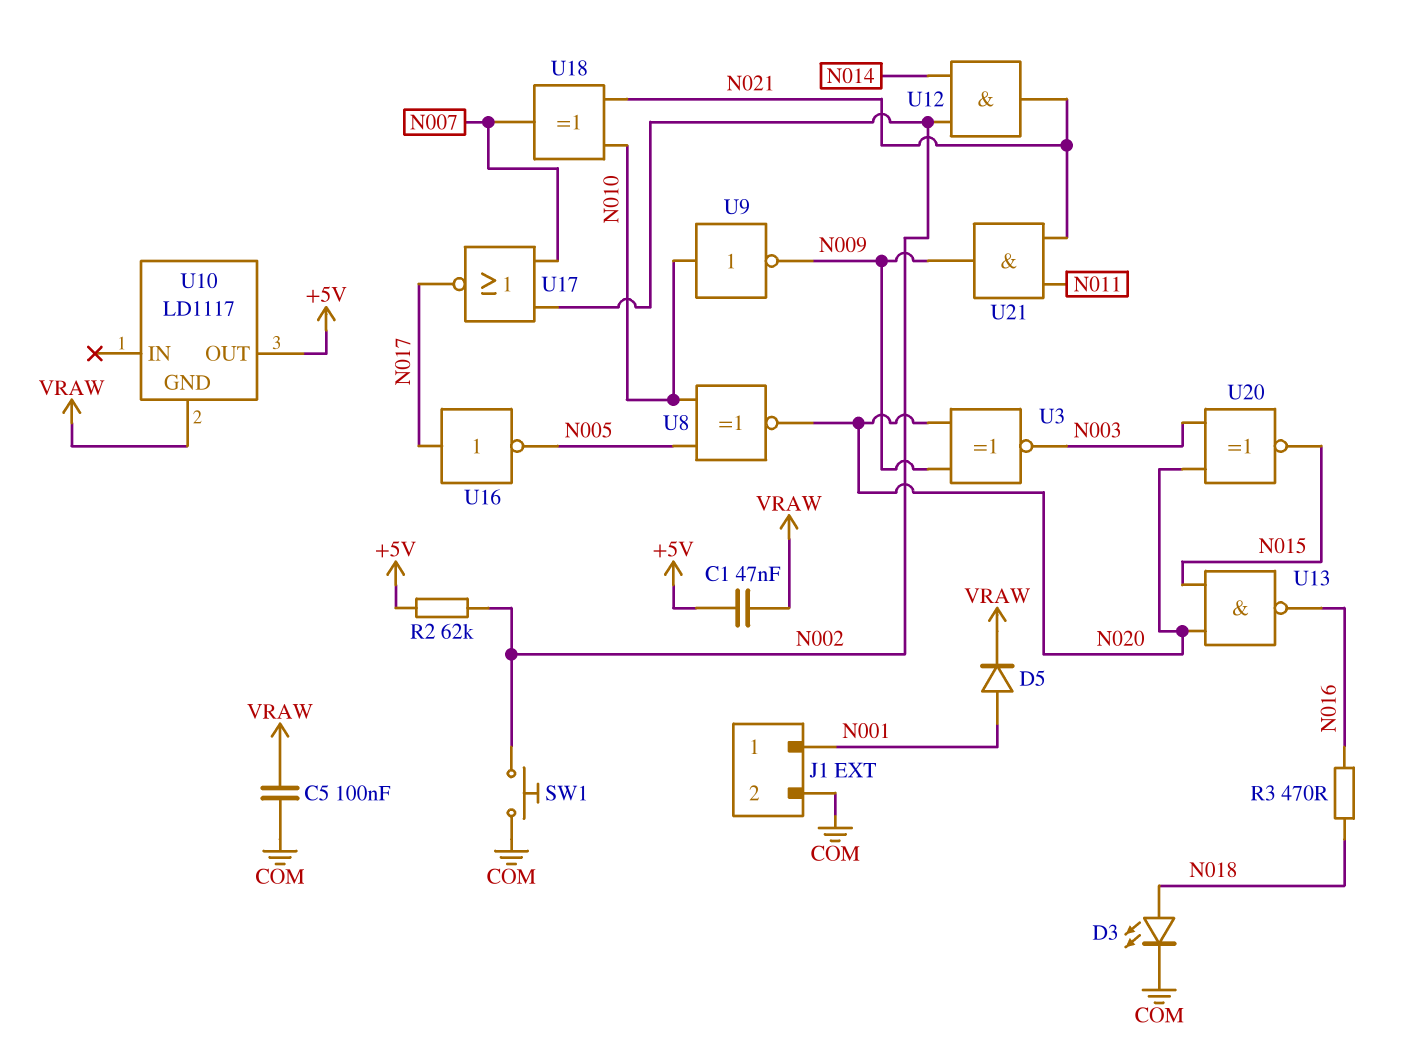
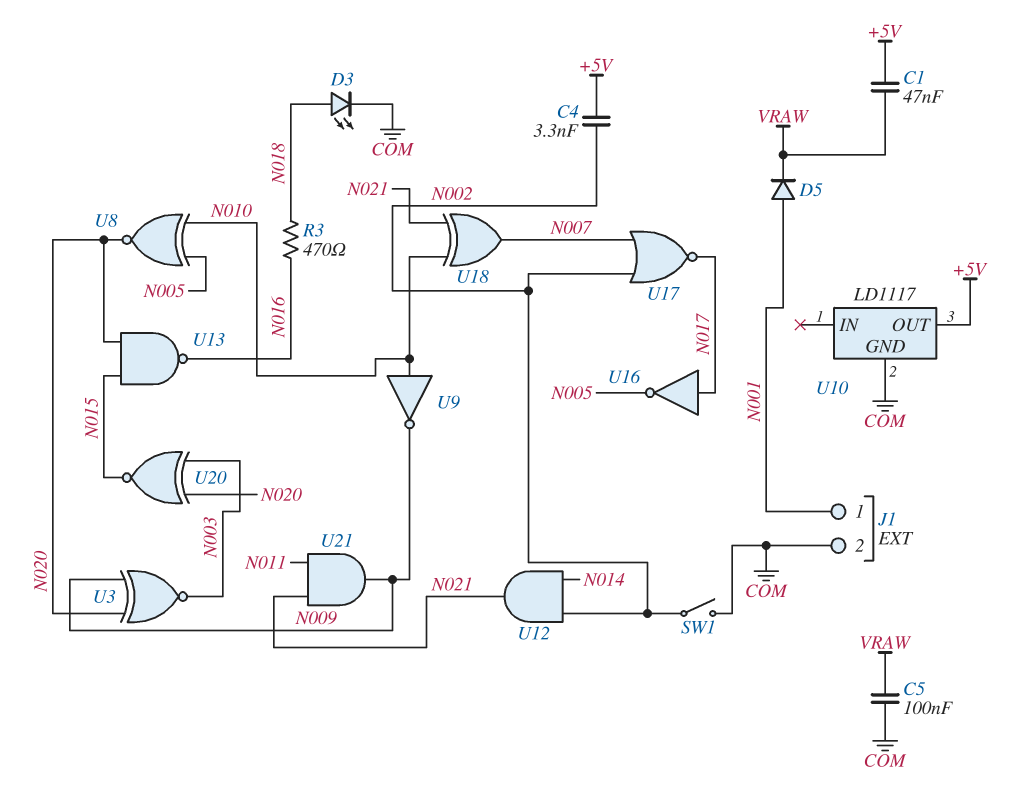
C4: none -> 3.3nF (+5V, N002)
R2: 62k (+5V, N002) -> none
SW1: button (COM, N002) -> switch (COM, N002)
U10 pin GND: VRAW -> COM

